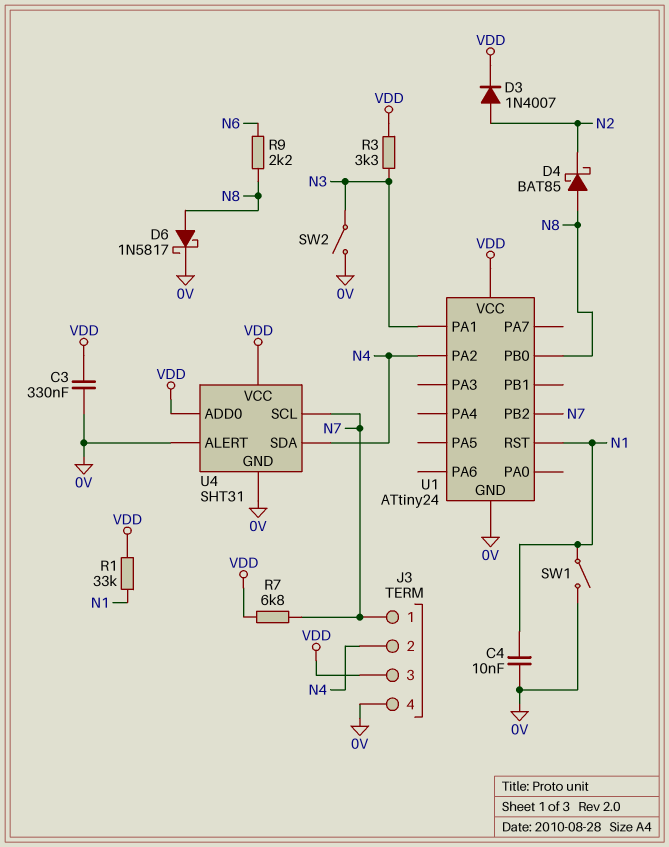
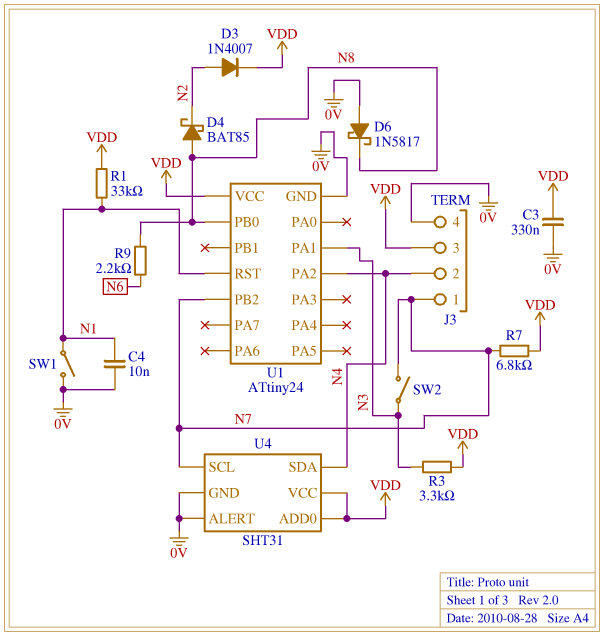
D6: schottky 1N5817 (A N8, K 0V) -> schottky 1N5817 (A 0V, K N8)
SW2: switch (0V, N3) -> switch (N3, N7)

